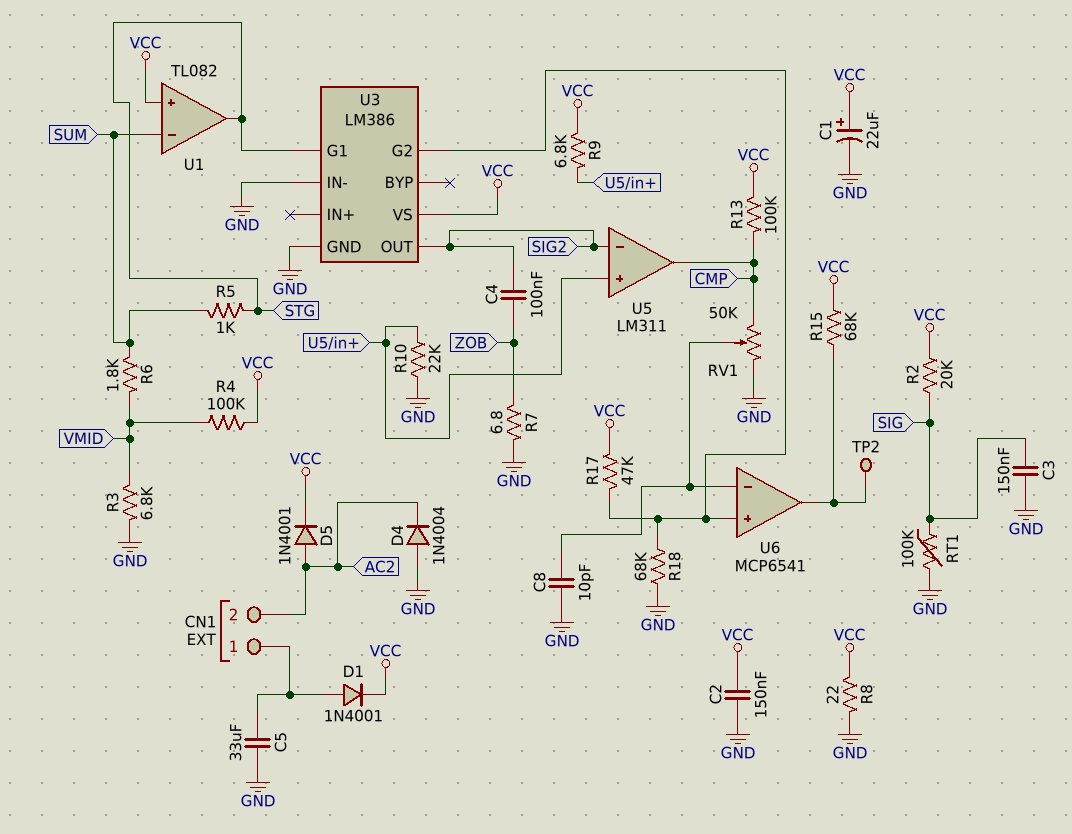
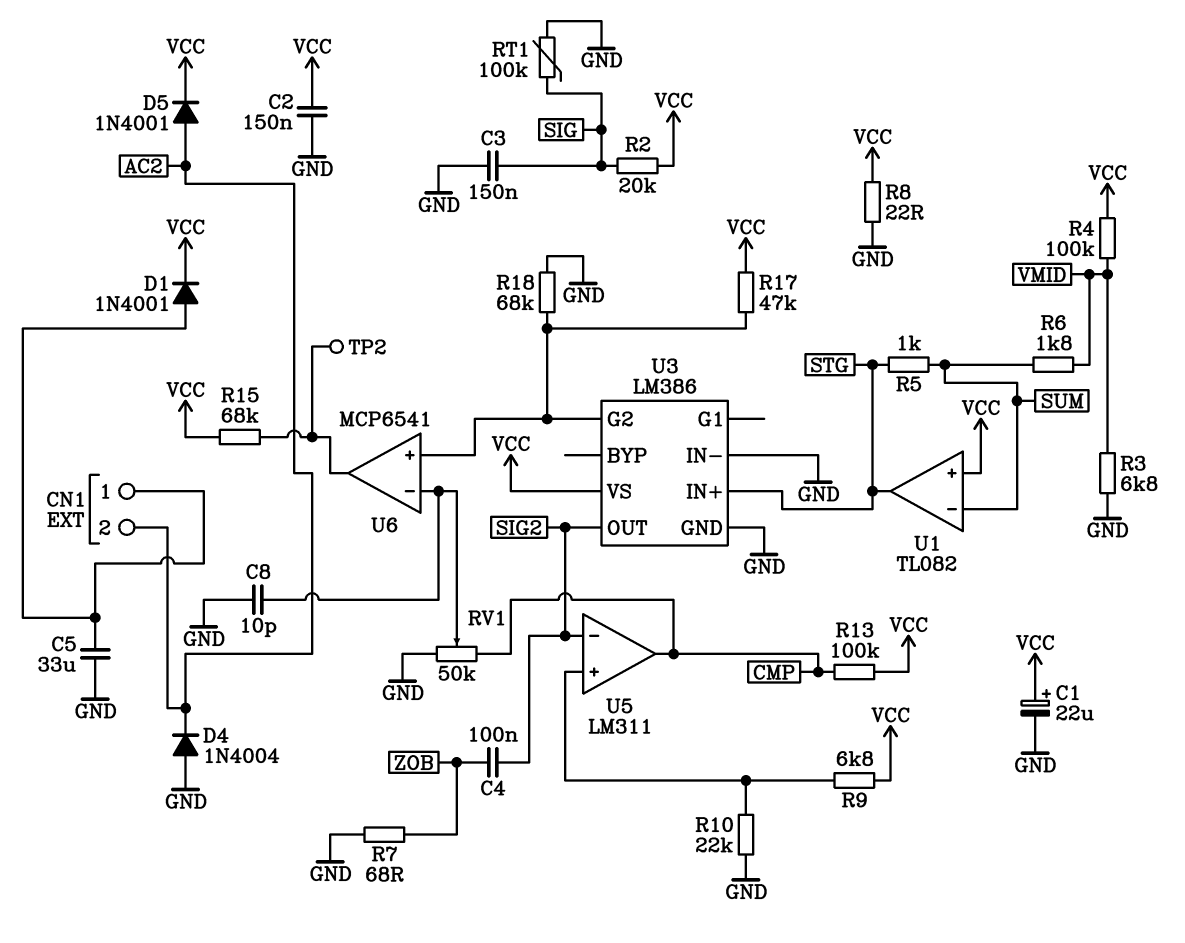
R7: 6.8 (GND, ZOB) -> 68 (GND, ZOB)
U3 pin G1: STG -> none
U3 pin IN+: none -> STG

